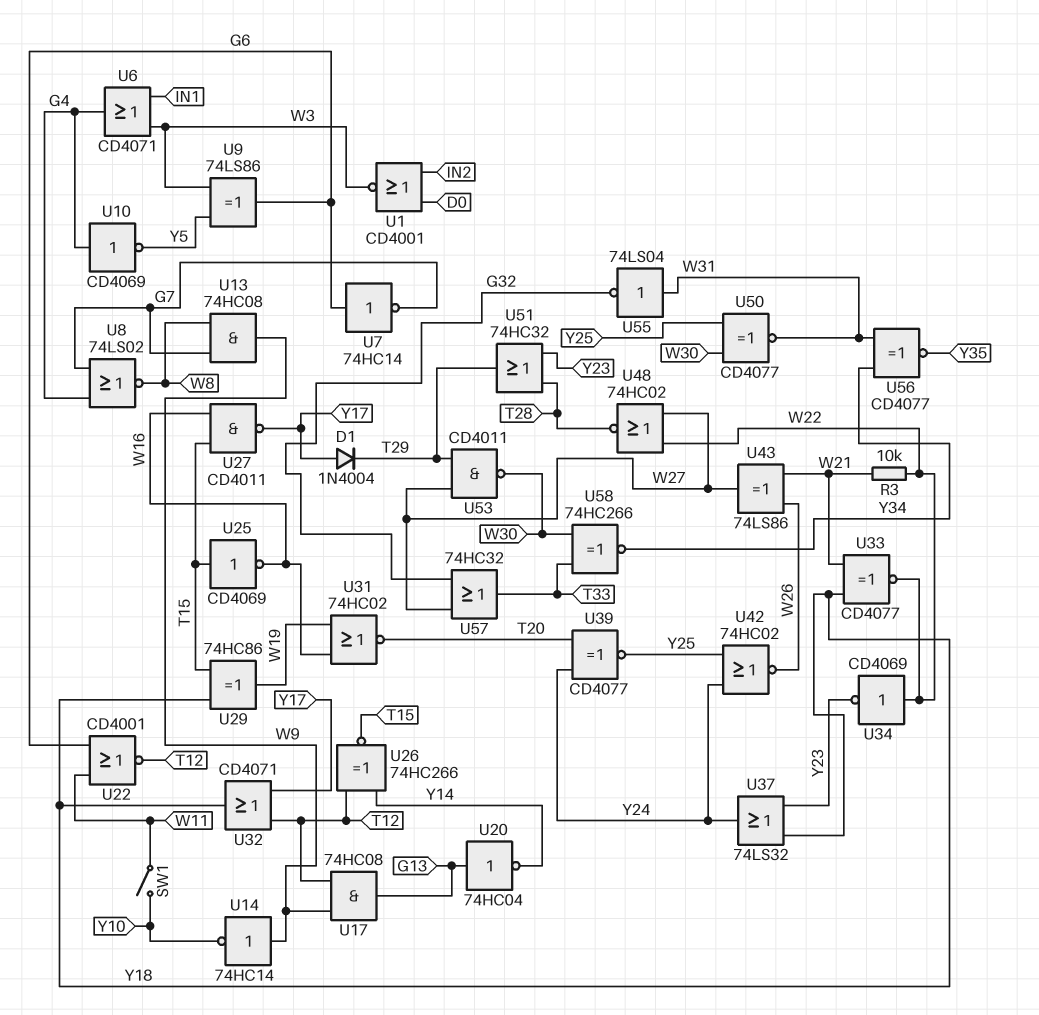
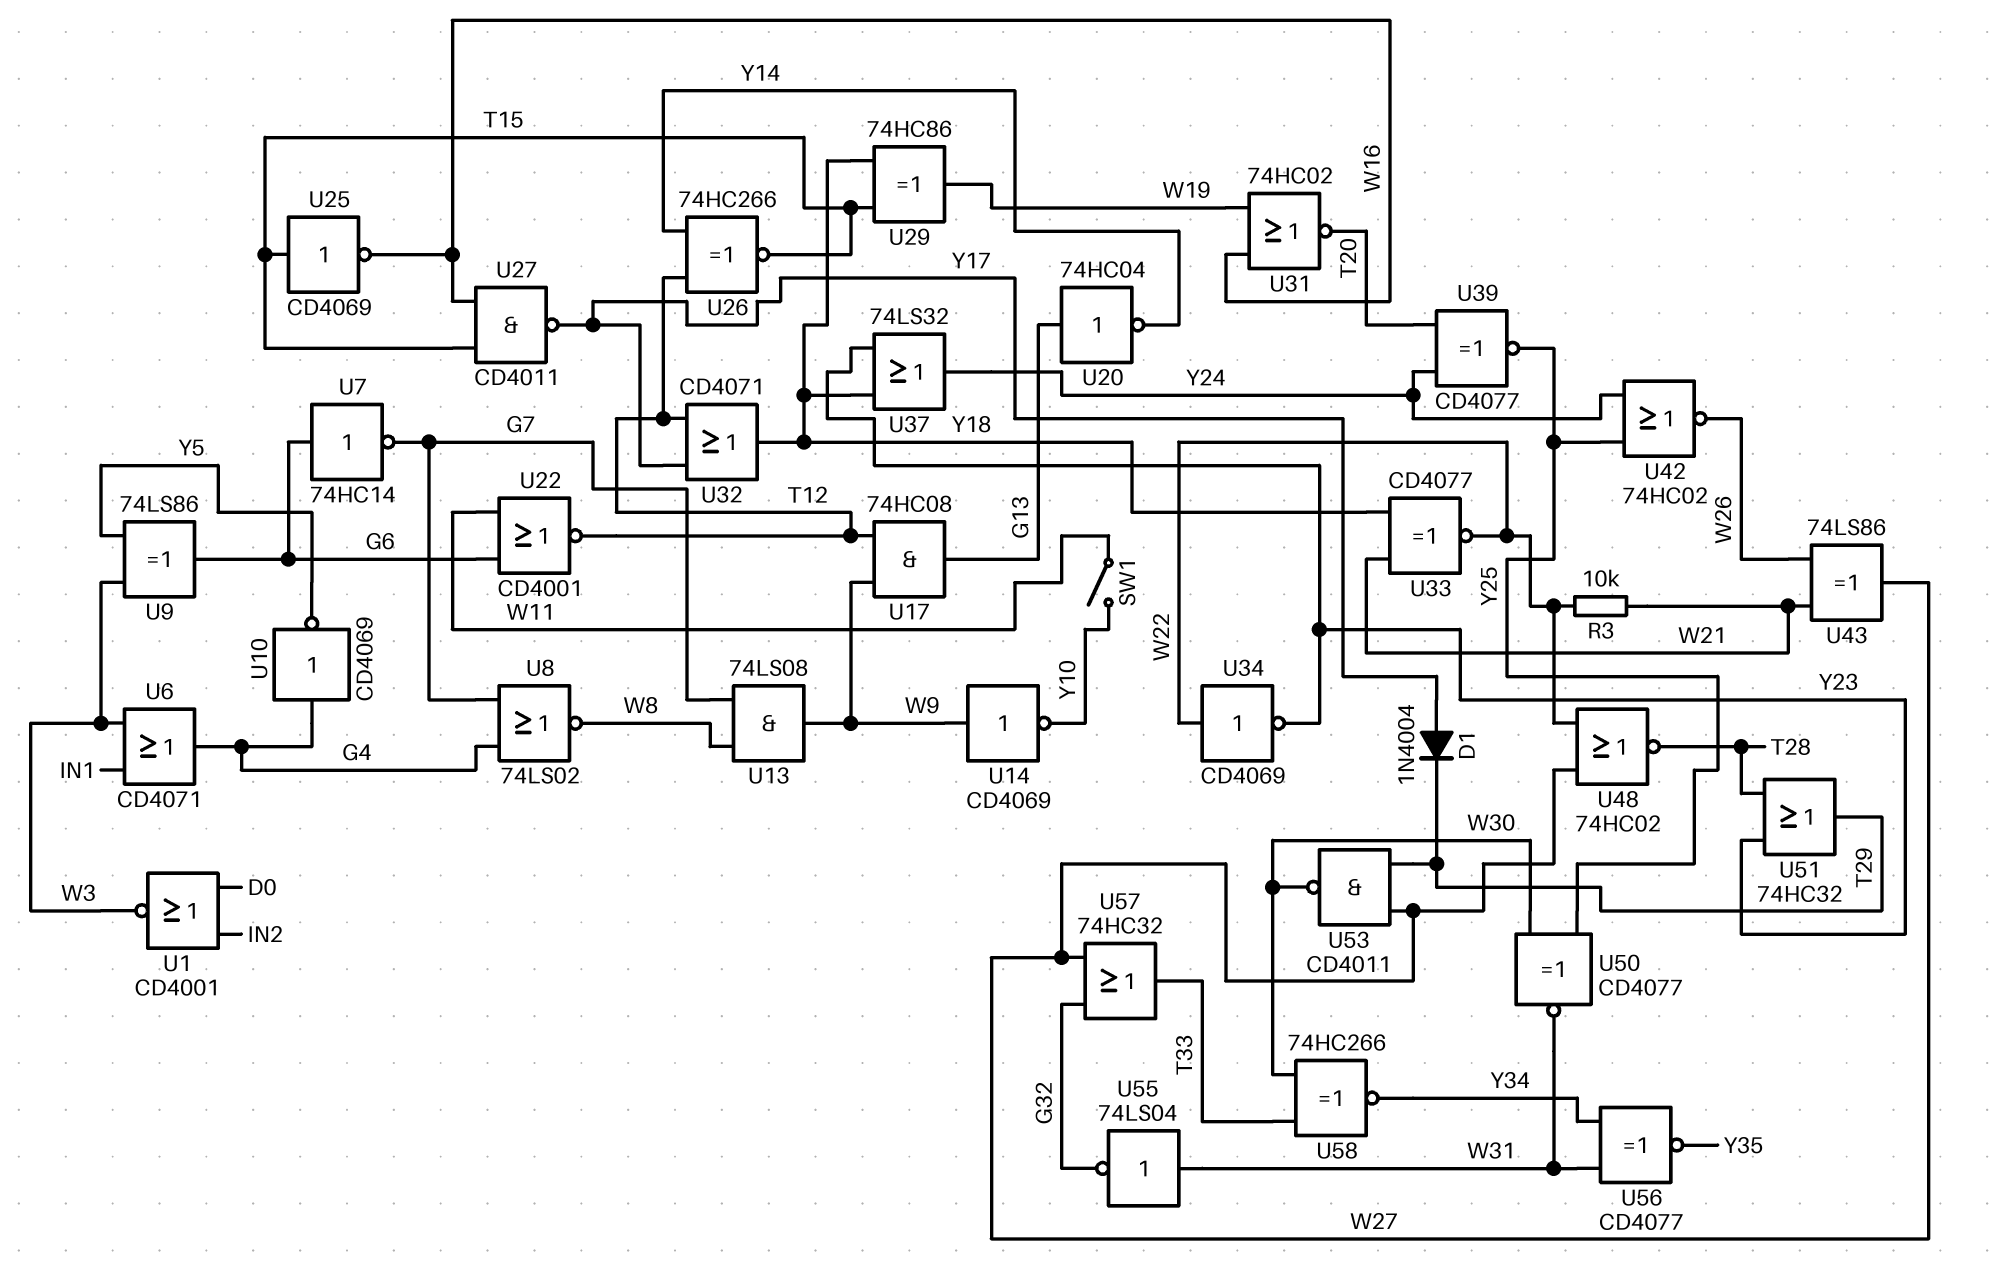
U13: AND 74HC08 (in G7, in W8, out W9) -> AND 74LS08 (in G7, in W8, out W9)
U14: NOT 74HC14 (in W9, out Y10) -> NOT CD4069 (in W9, out Y10)

